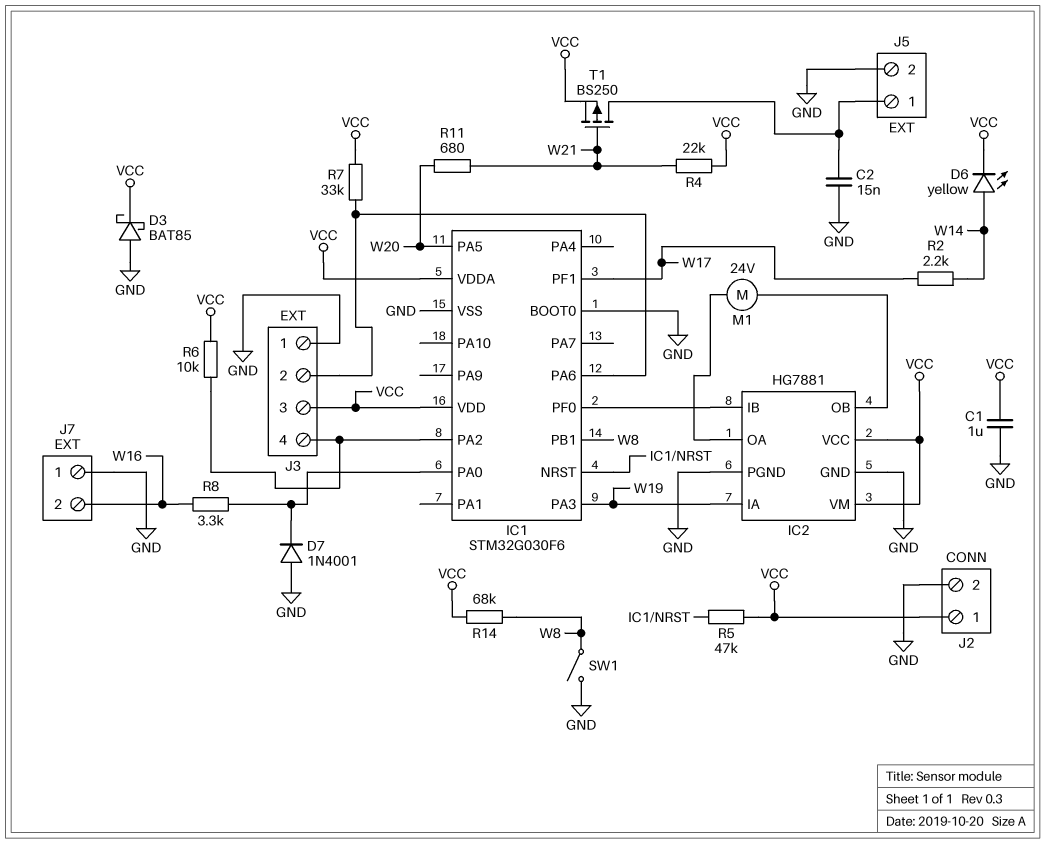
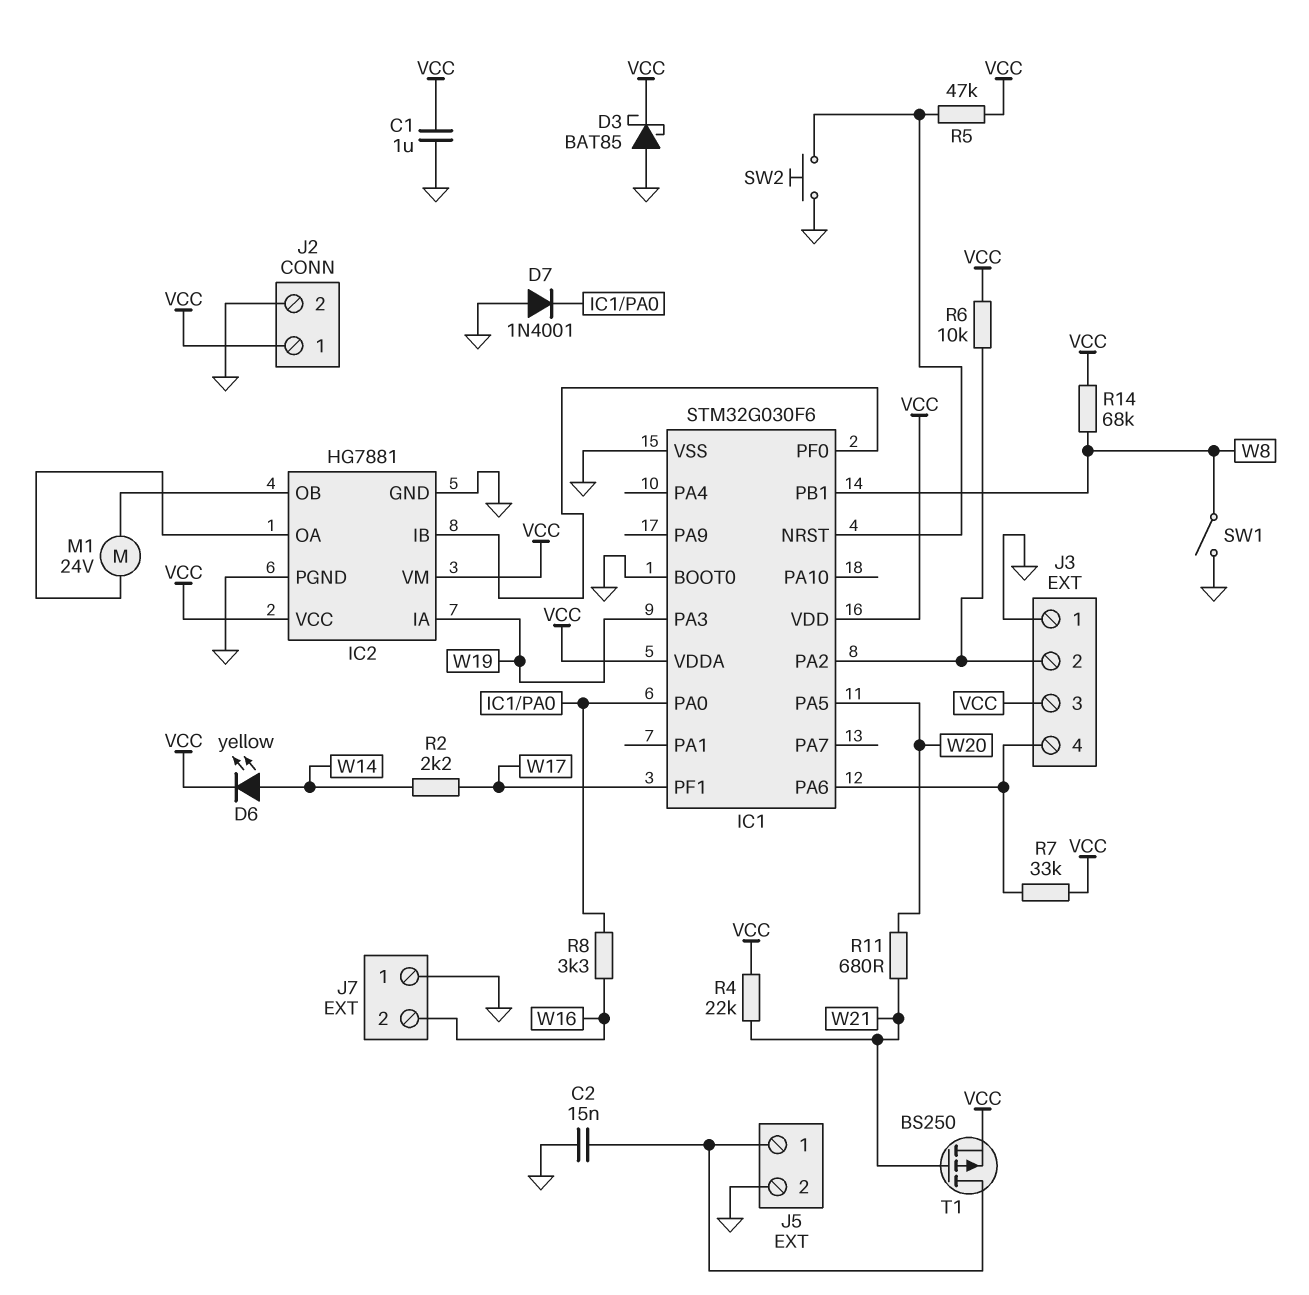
J3 pin 2: IC1/PA6 -> IC1/PA2
J3 pin 4: IC1/PA2 -> IC1/PA6
SW2: none -> button (GND, IC1/NRST)

